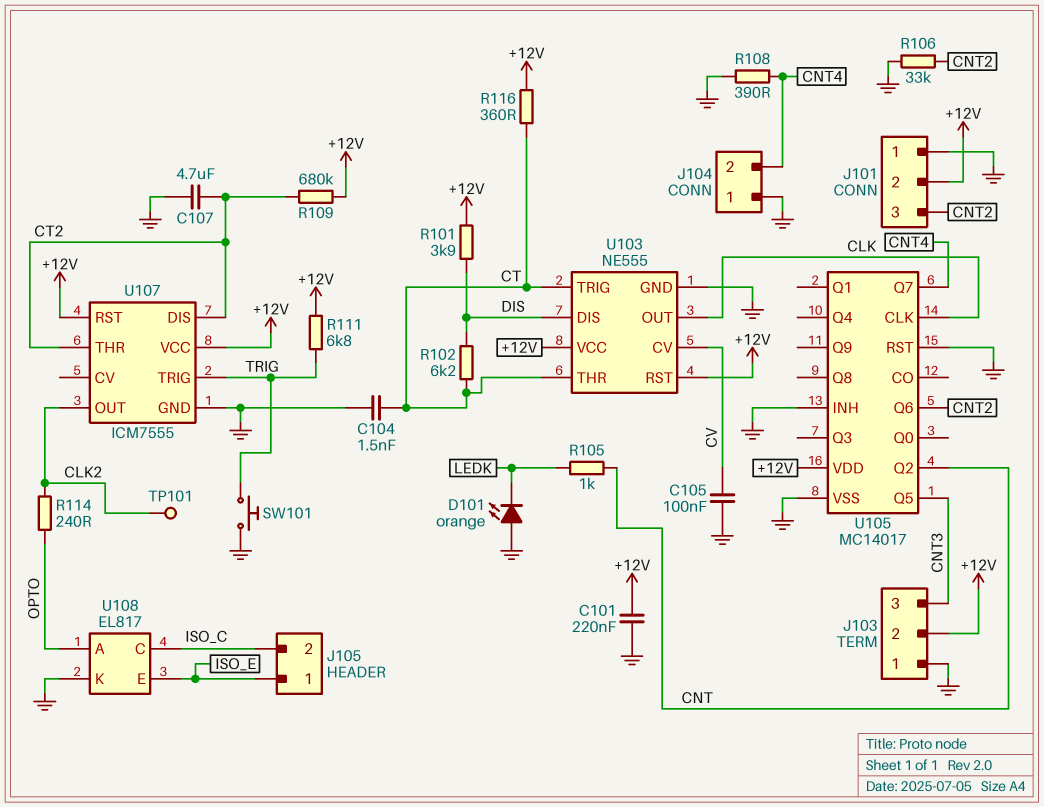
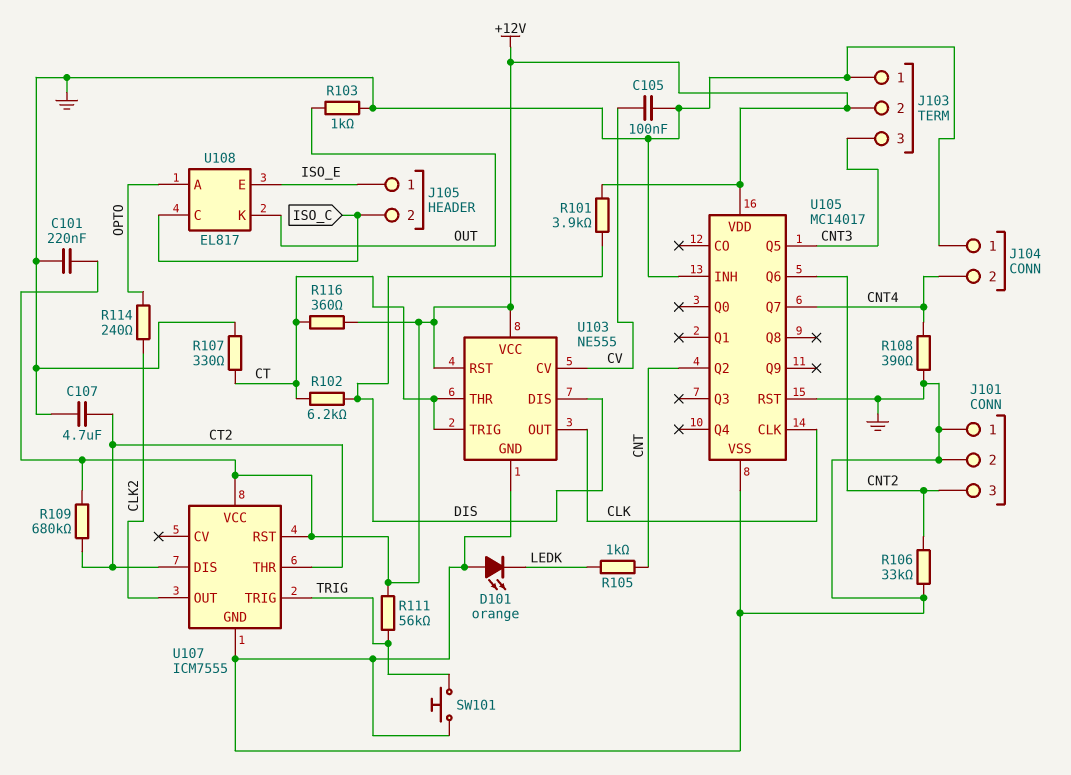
C104: 1.5nF (CT, GND) -> none
J101 pin 2: +12V -> GND
R103: none -> 1k (GND, OUT)
R107: none -> 330 (CT, GND)
R111: 6.8k (+12V, TRIG) -> 56k (+12V, TRIG)
TP101: test point (CLK2) -> none
U108 pin K: GND -> OUT

